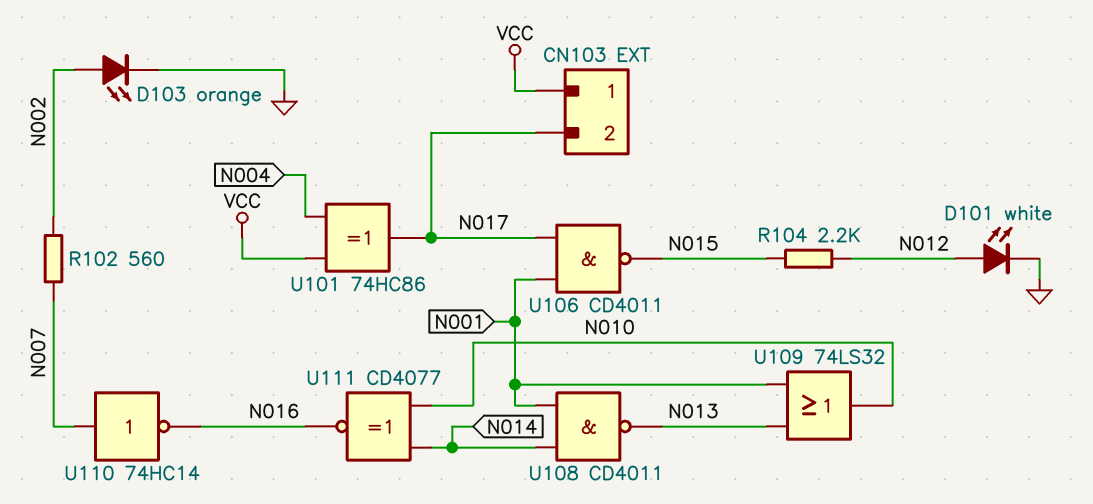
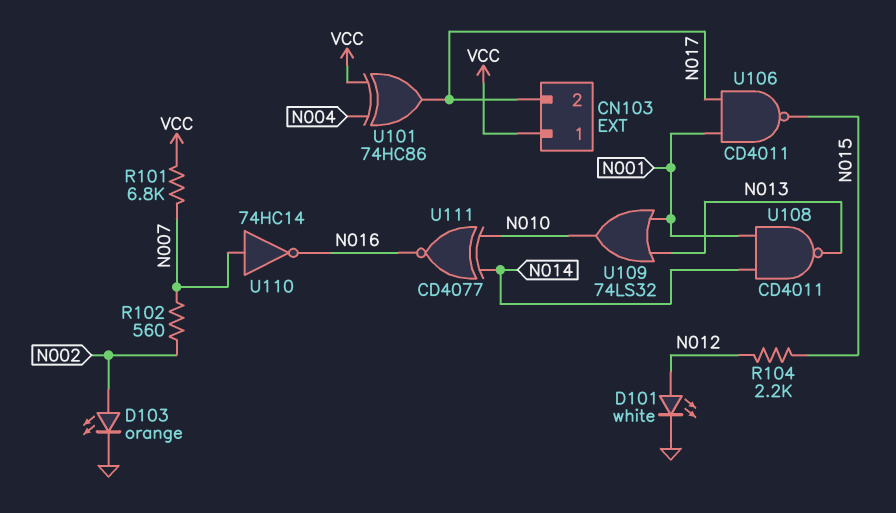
R101: none -> 6.8k (N007, VCC)

